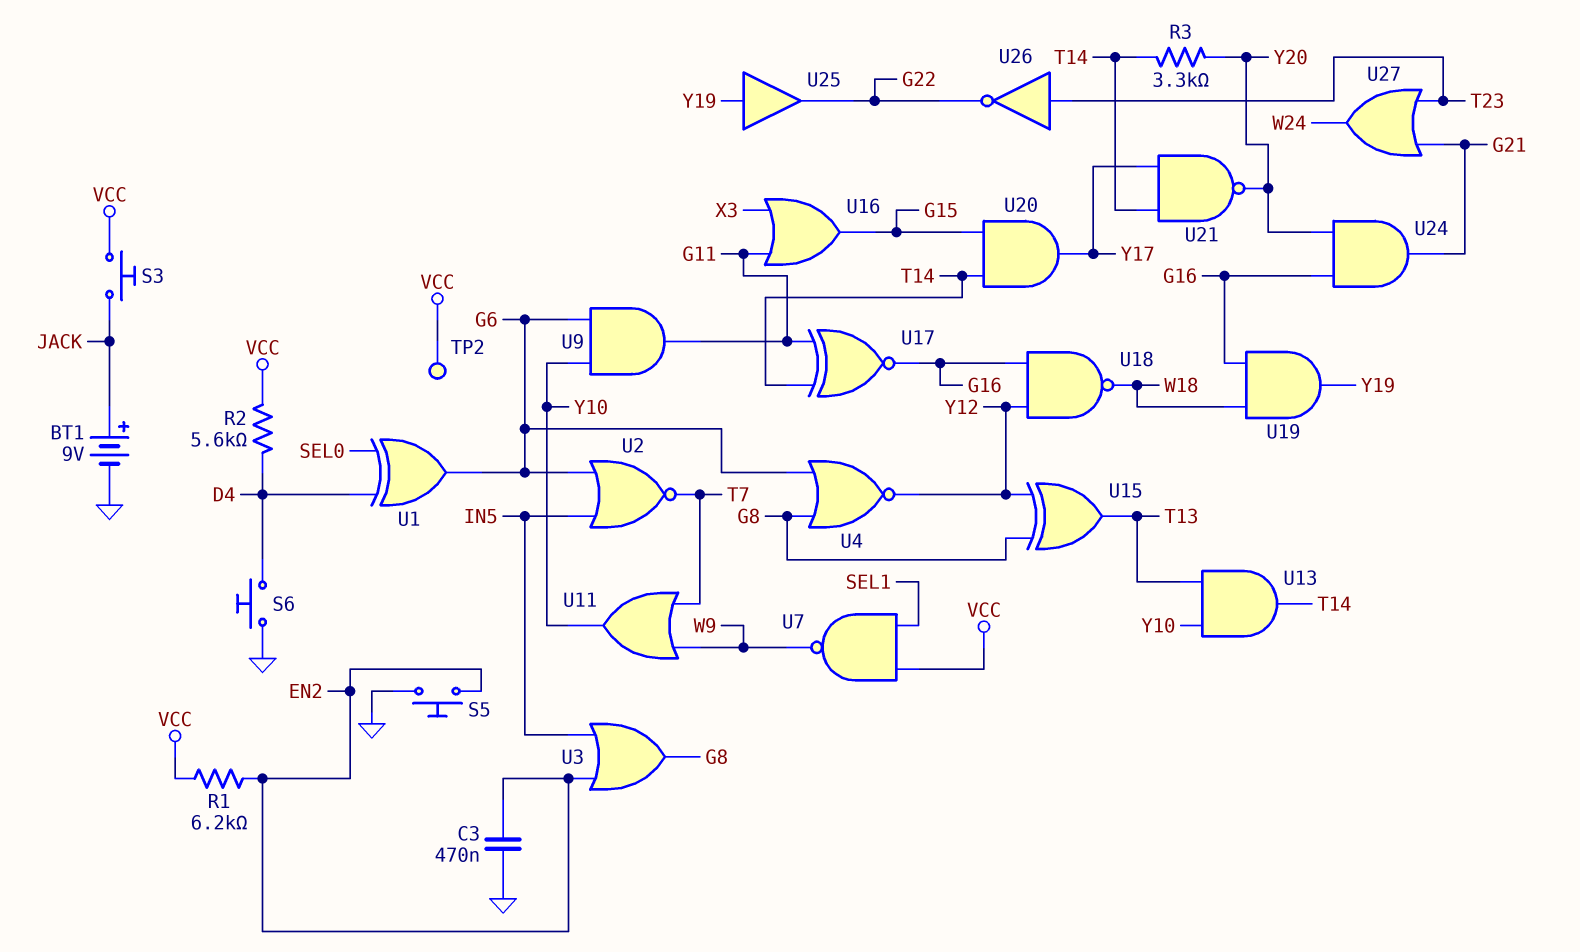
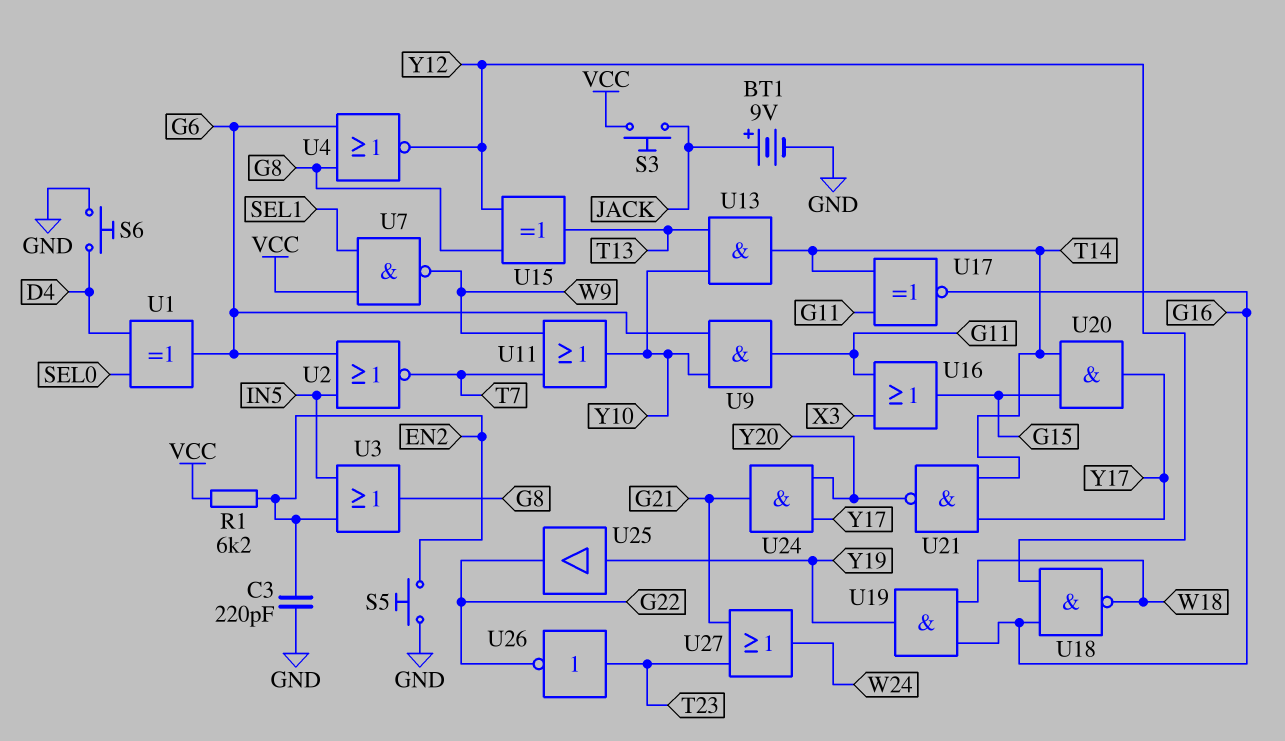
C3: 470nF (EN2, GND) -> 220pF (EN2, GND)
R2: 5.6k (D4, VCC) -> none
R3: 3.3k (T14, Y20) -> none
TP2: test point (VCC) -> none
U24: AND (in G16, in Y20, out G21) -> AND (in Y17, in Y20, out G21)

